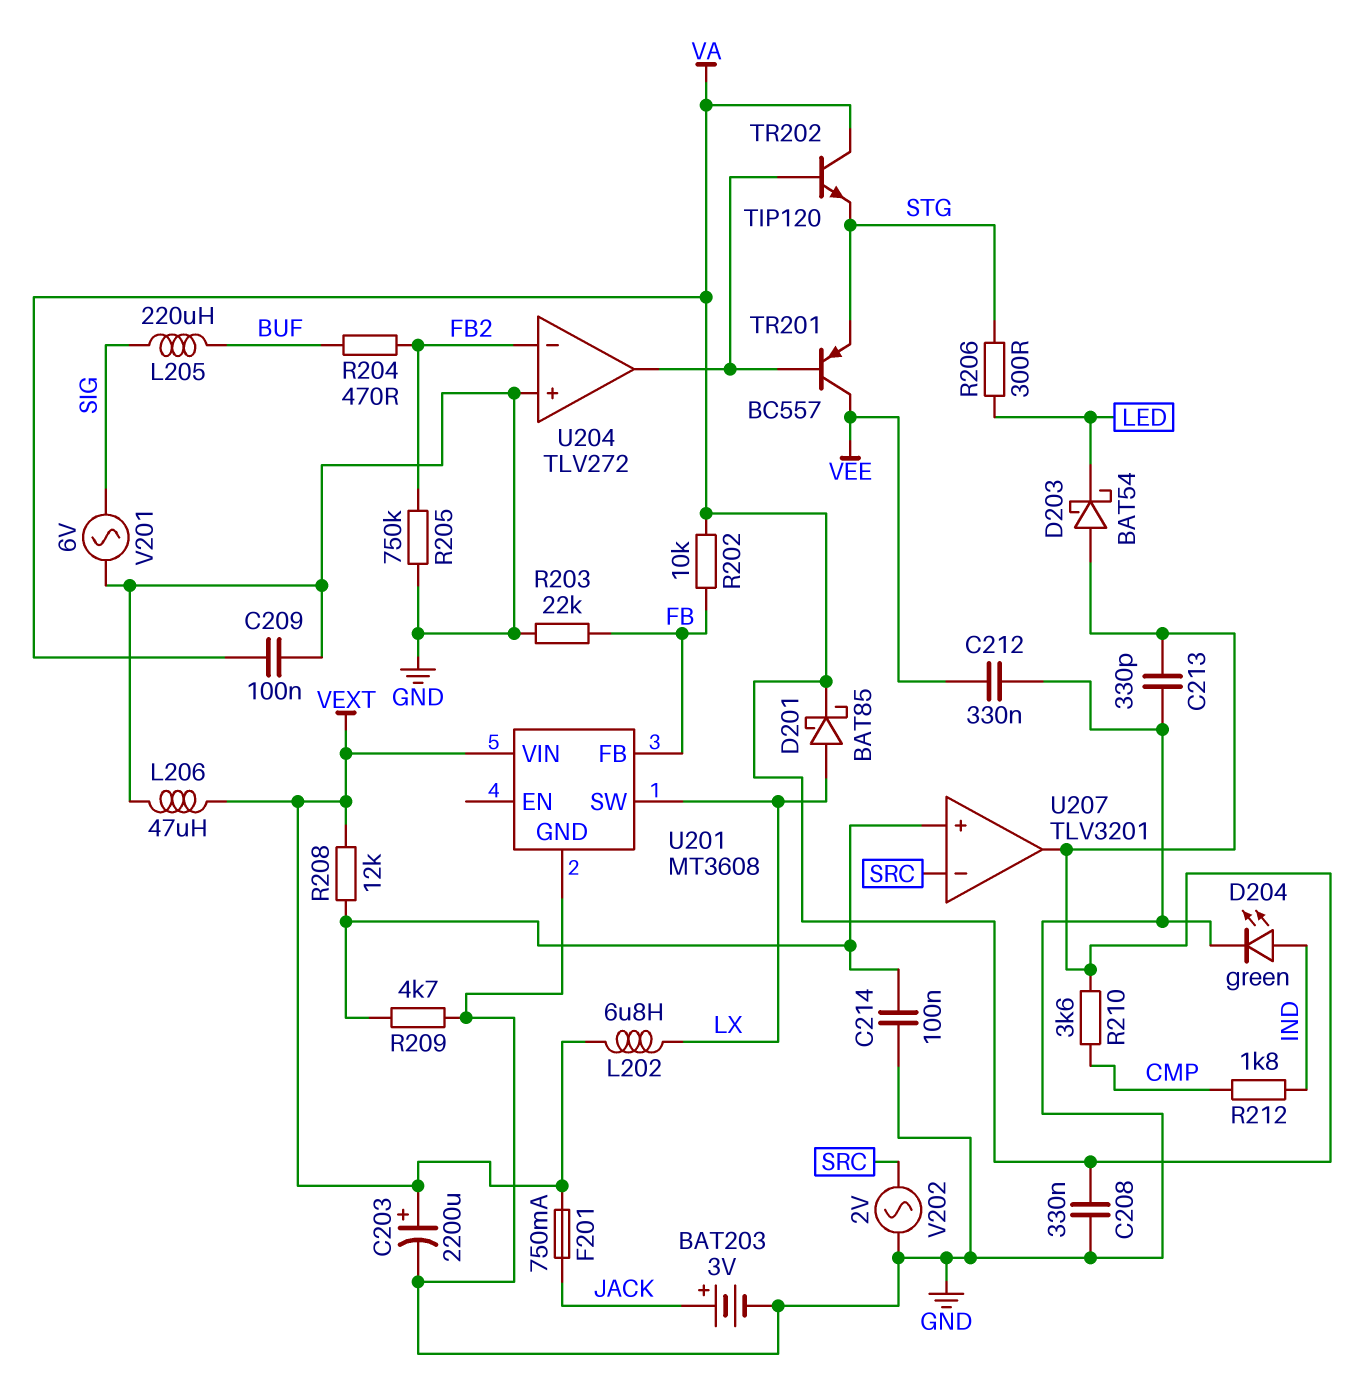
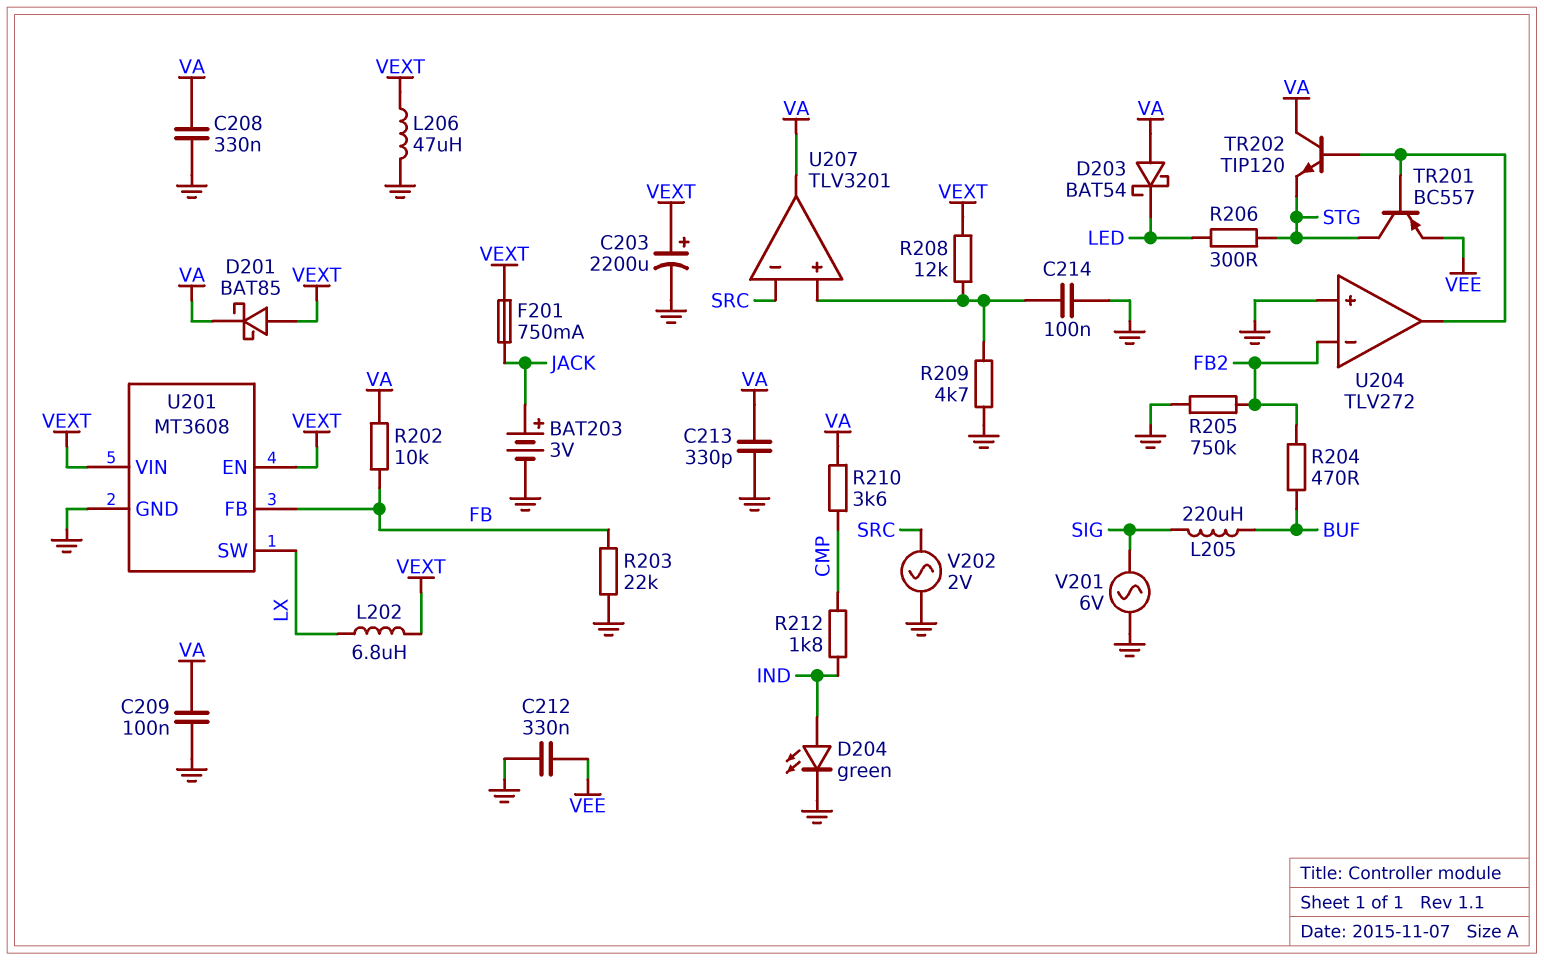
D201: schottky BAT85 (A LX, K VA) -> schottky BAT85 (A VEXT, K VA)
TR201: PNP BC557 (B U204/out, C VEE, E STG) -> PNP BC557 (B U204/out, C STG, E VEE)
U201 pin EN: none -> VEXT

